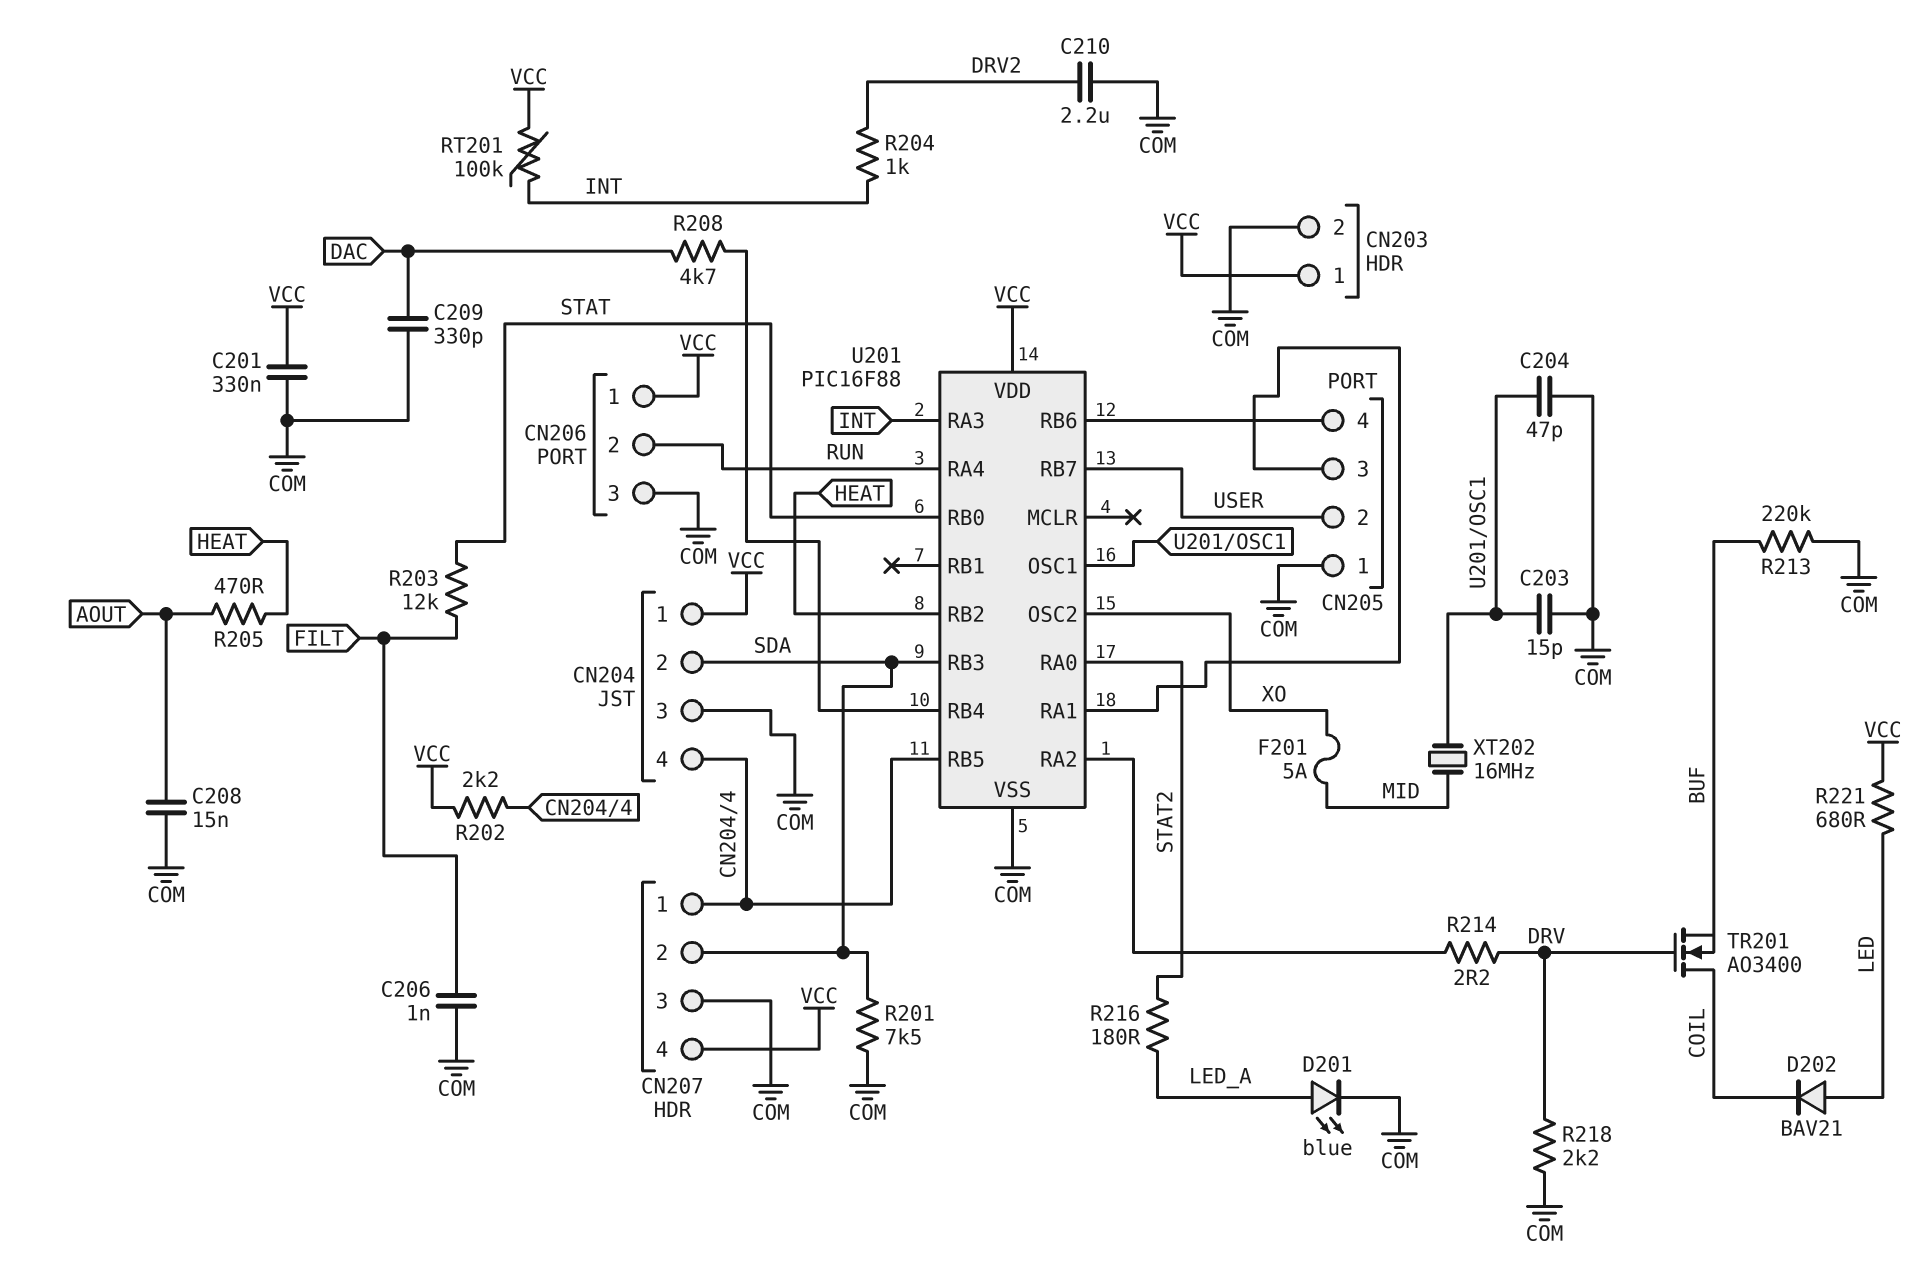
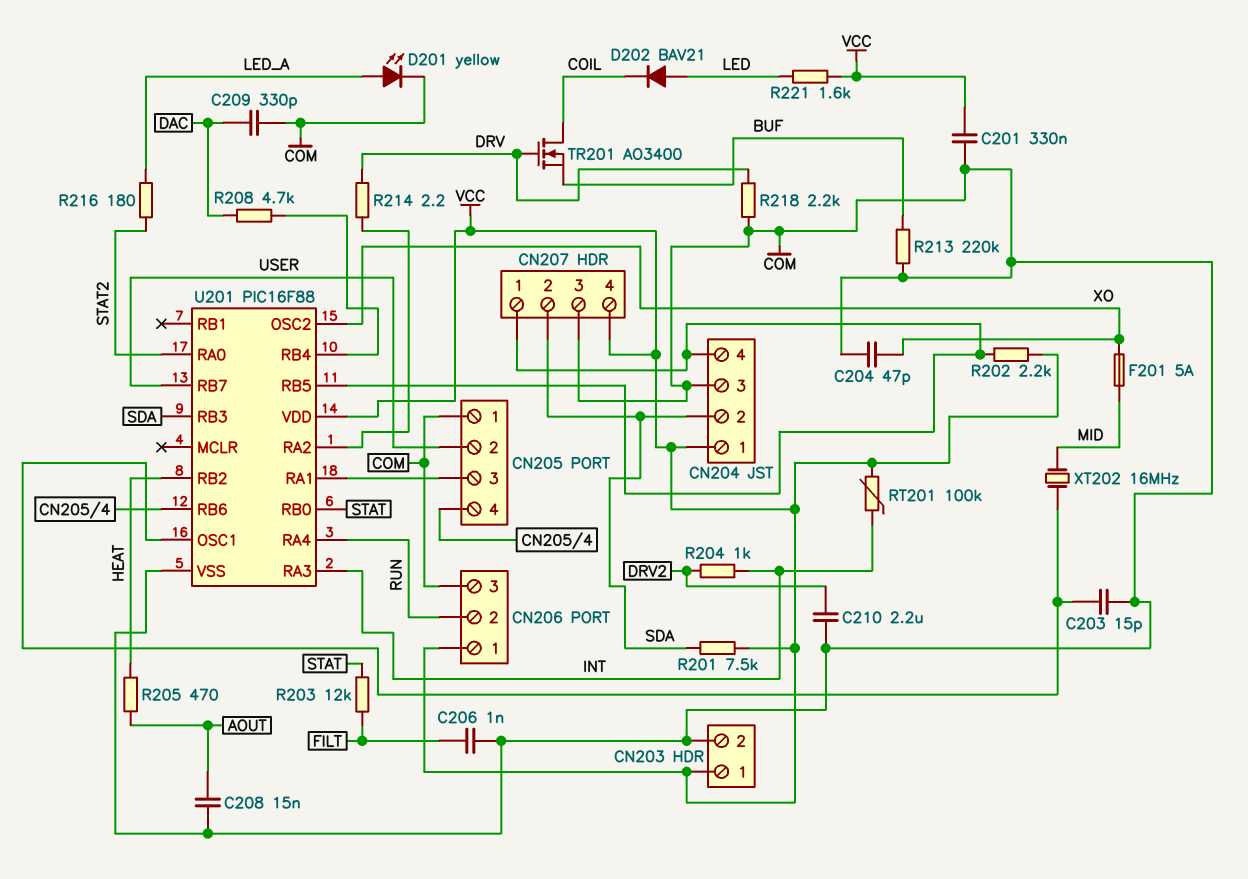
C204: 47pF (COM, U201/OSC1) -> 47pF (COM, XO)
D201: LED blue (A LED_A, K COM) -> LED yellow (A LED_A, K COM)
R201: 7.5k (COM, SDA) -> 7.5k (SDA, VCC)
R221: 680 (LED, VCC) -> 1.6k (LED, VCC)

